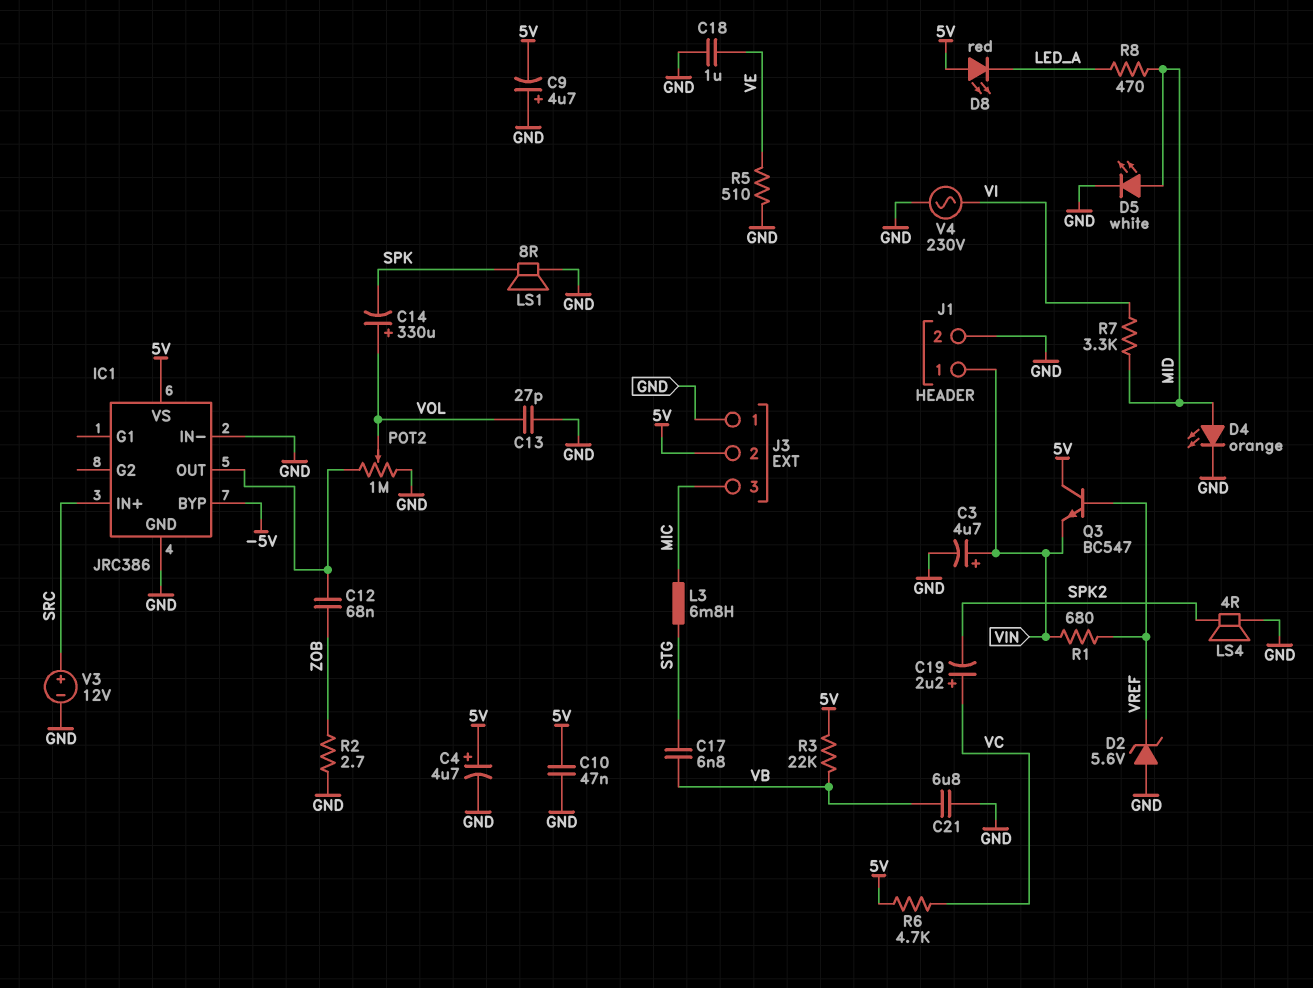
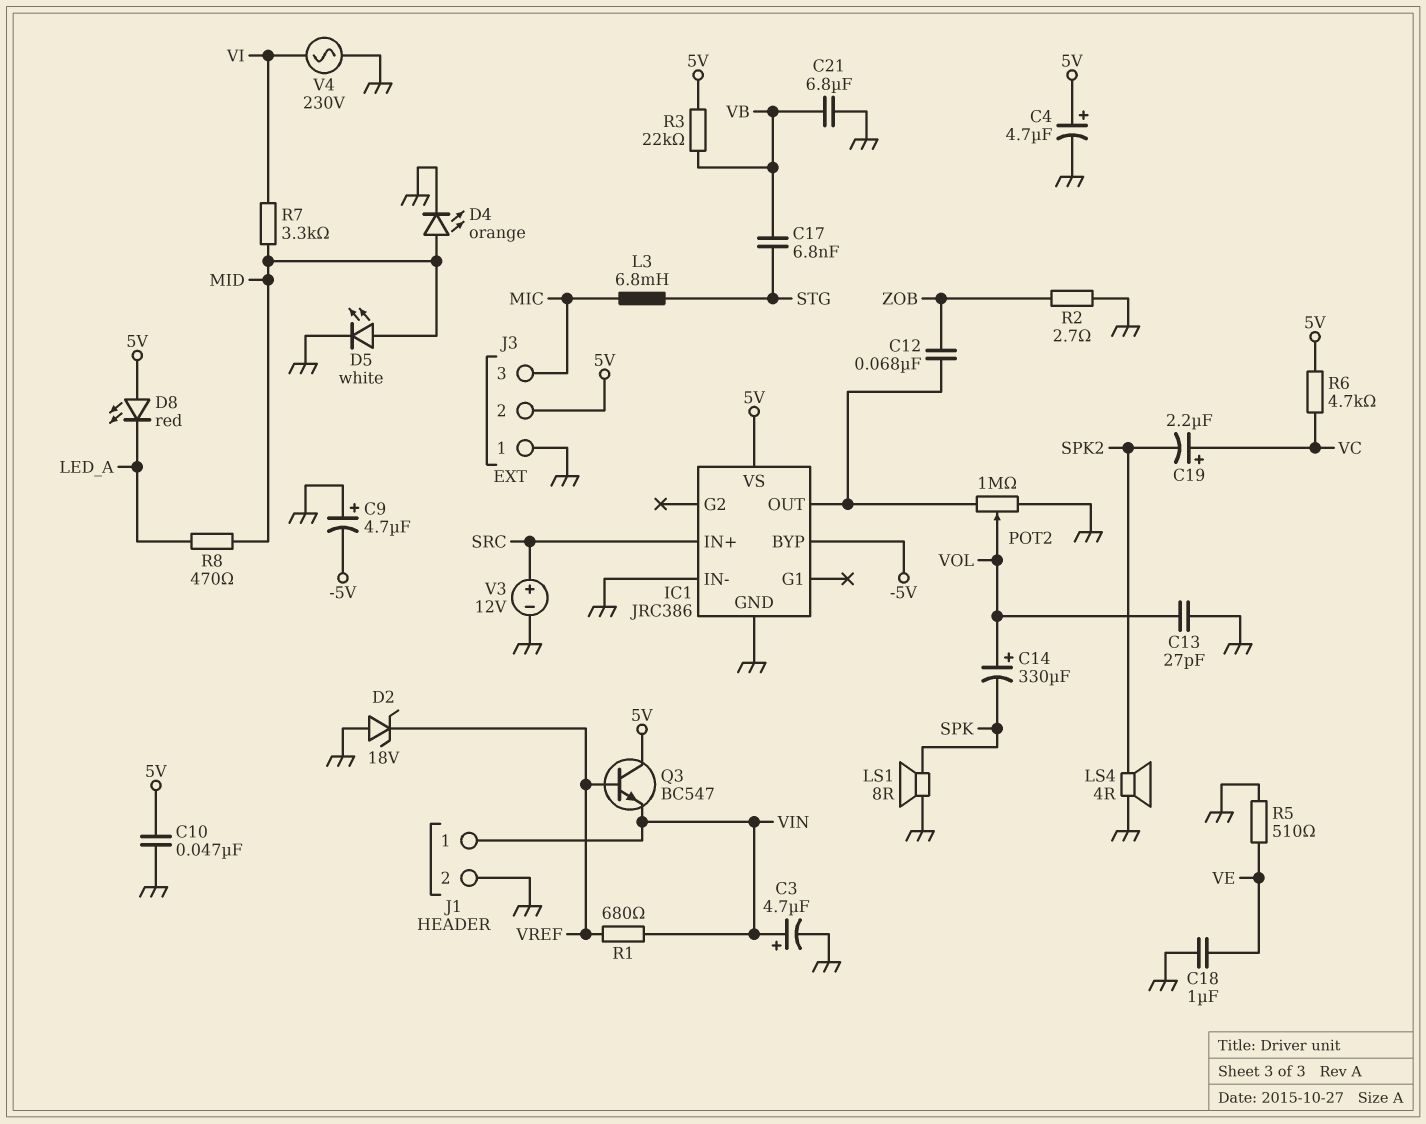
C9: 4.7uF (plus GND, minus 5V) -> 4.7uF (plus GND, minus -5V)
D2: zener 5.6V (A GND, K VREF) -> zener 18V (A GND, K VREF)

